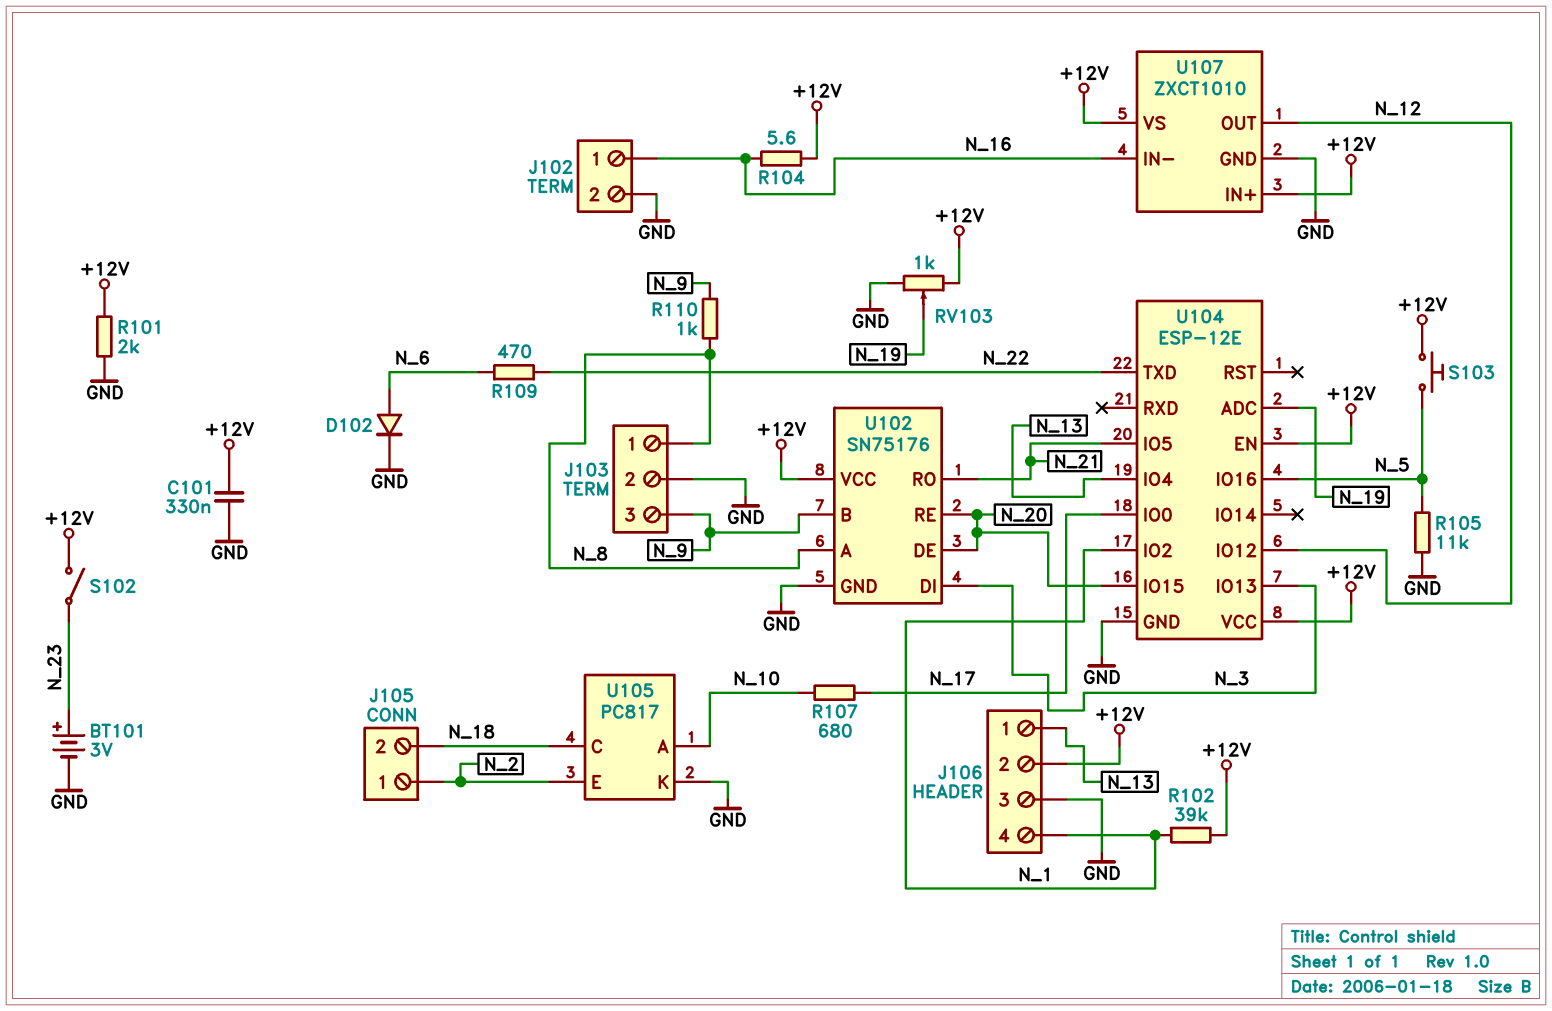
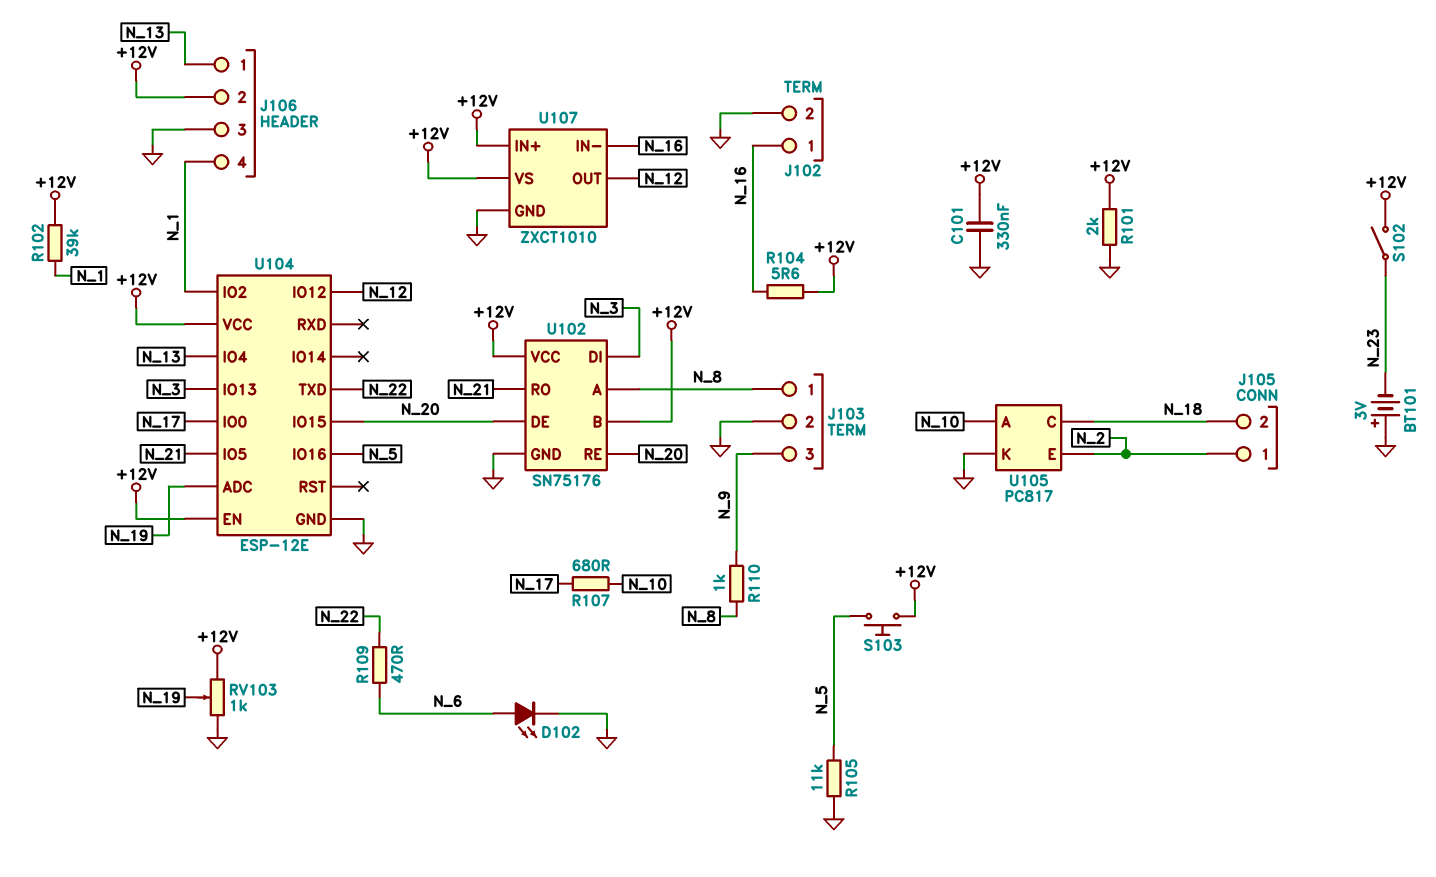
BT101: 3V (plus N_23, minus GND) -> 3V (plus GND, minus N_23)
D102: diode (A N_6, K GND) -> LED (A N_6, K GND)
U102 pin B: N_9 -> +12V

